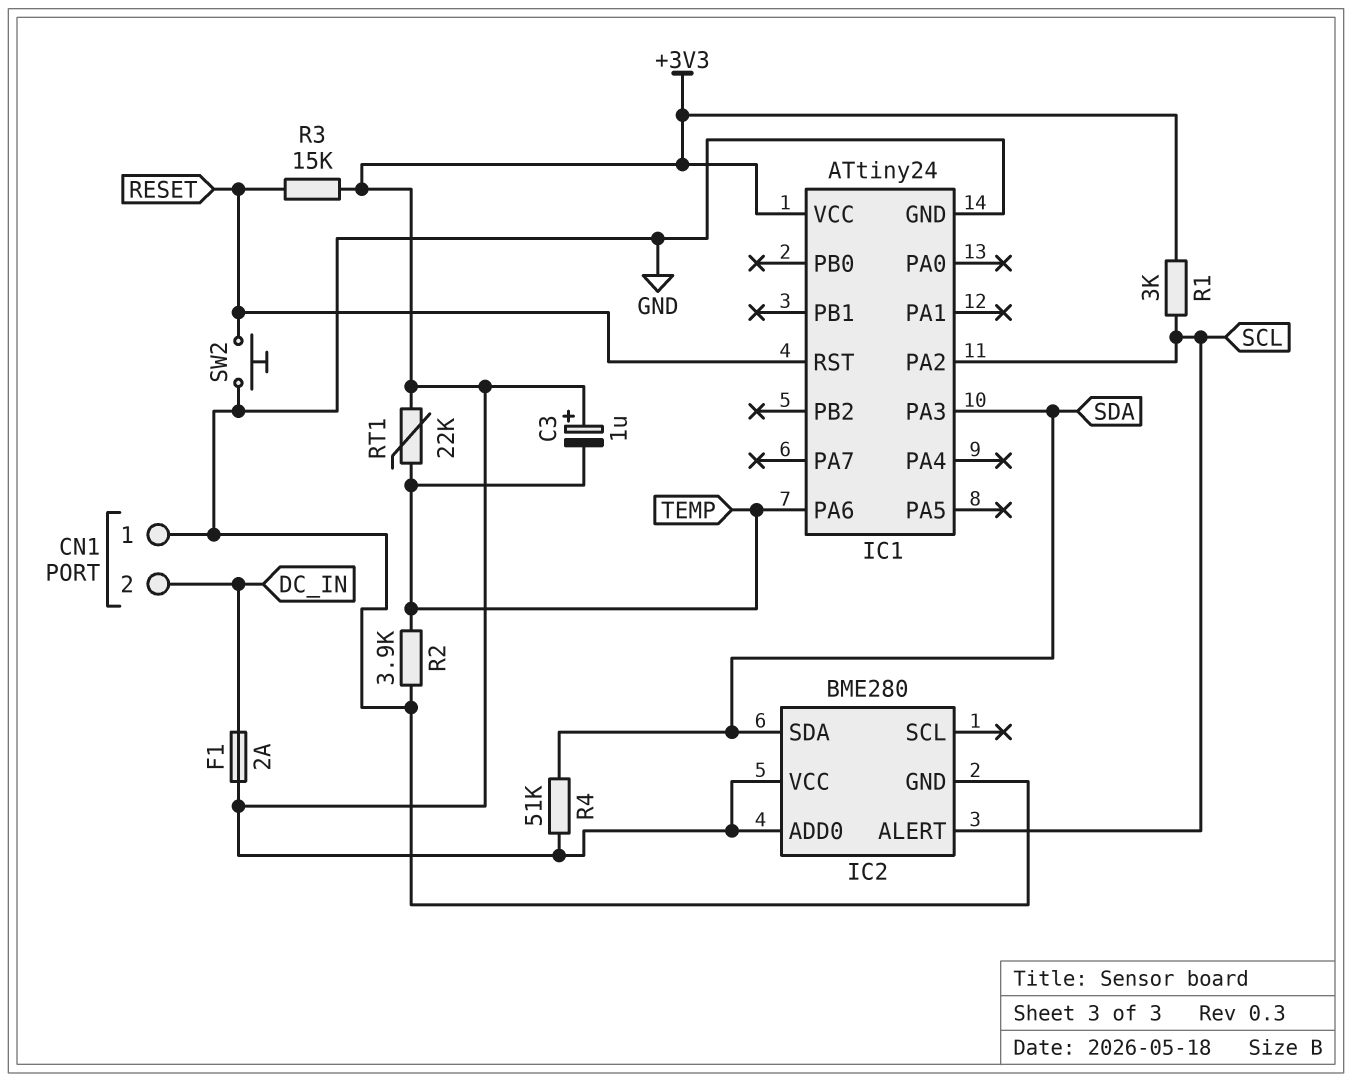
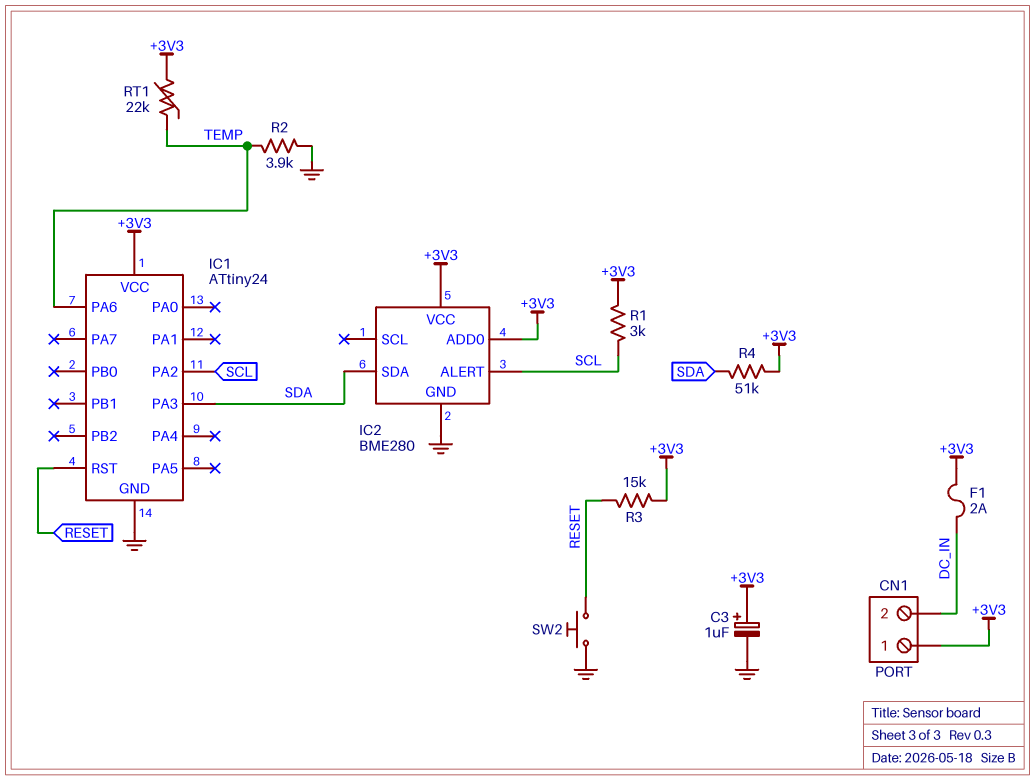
C3: 1uF (plus +3V3, minus TEMP) -> 1uF (plus +3V3, minus GND)
CN1 pin 1: GND -> +3V3

